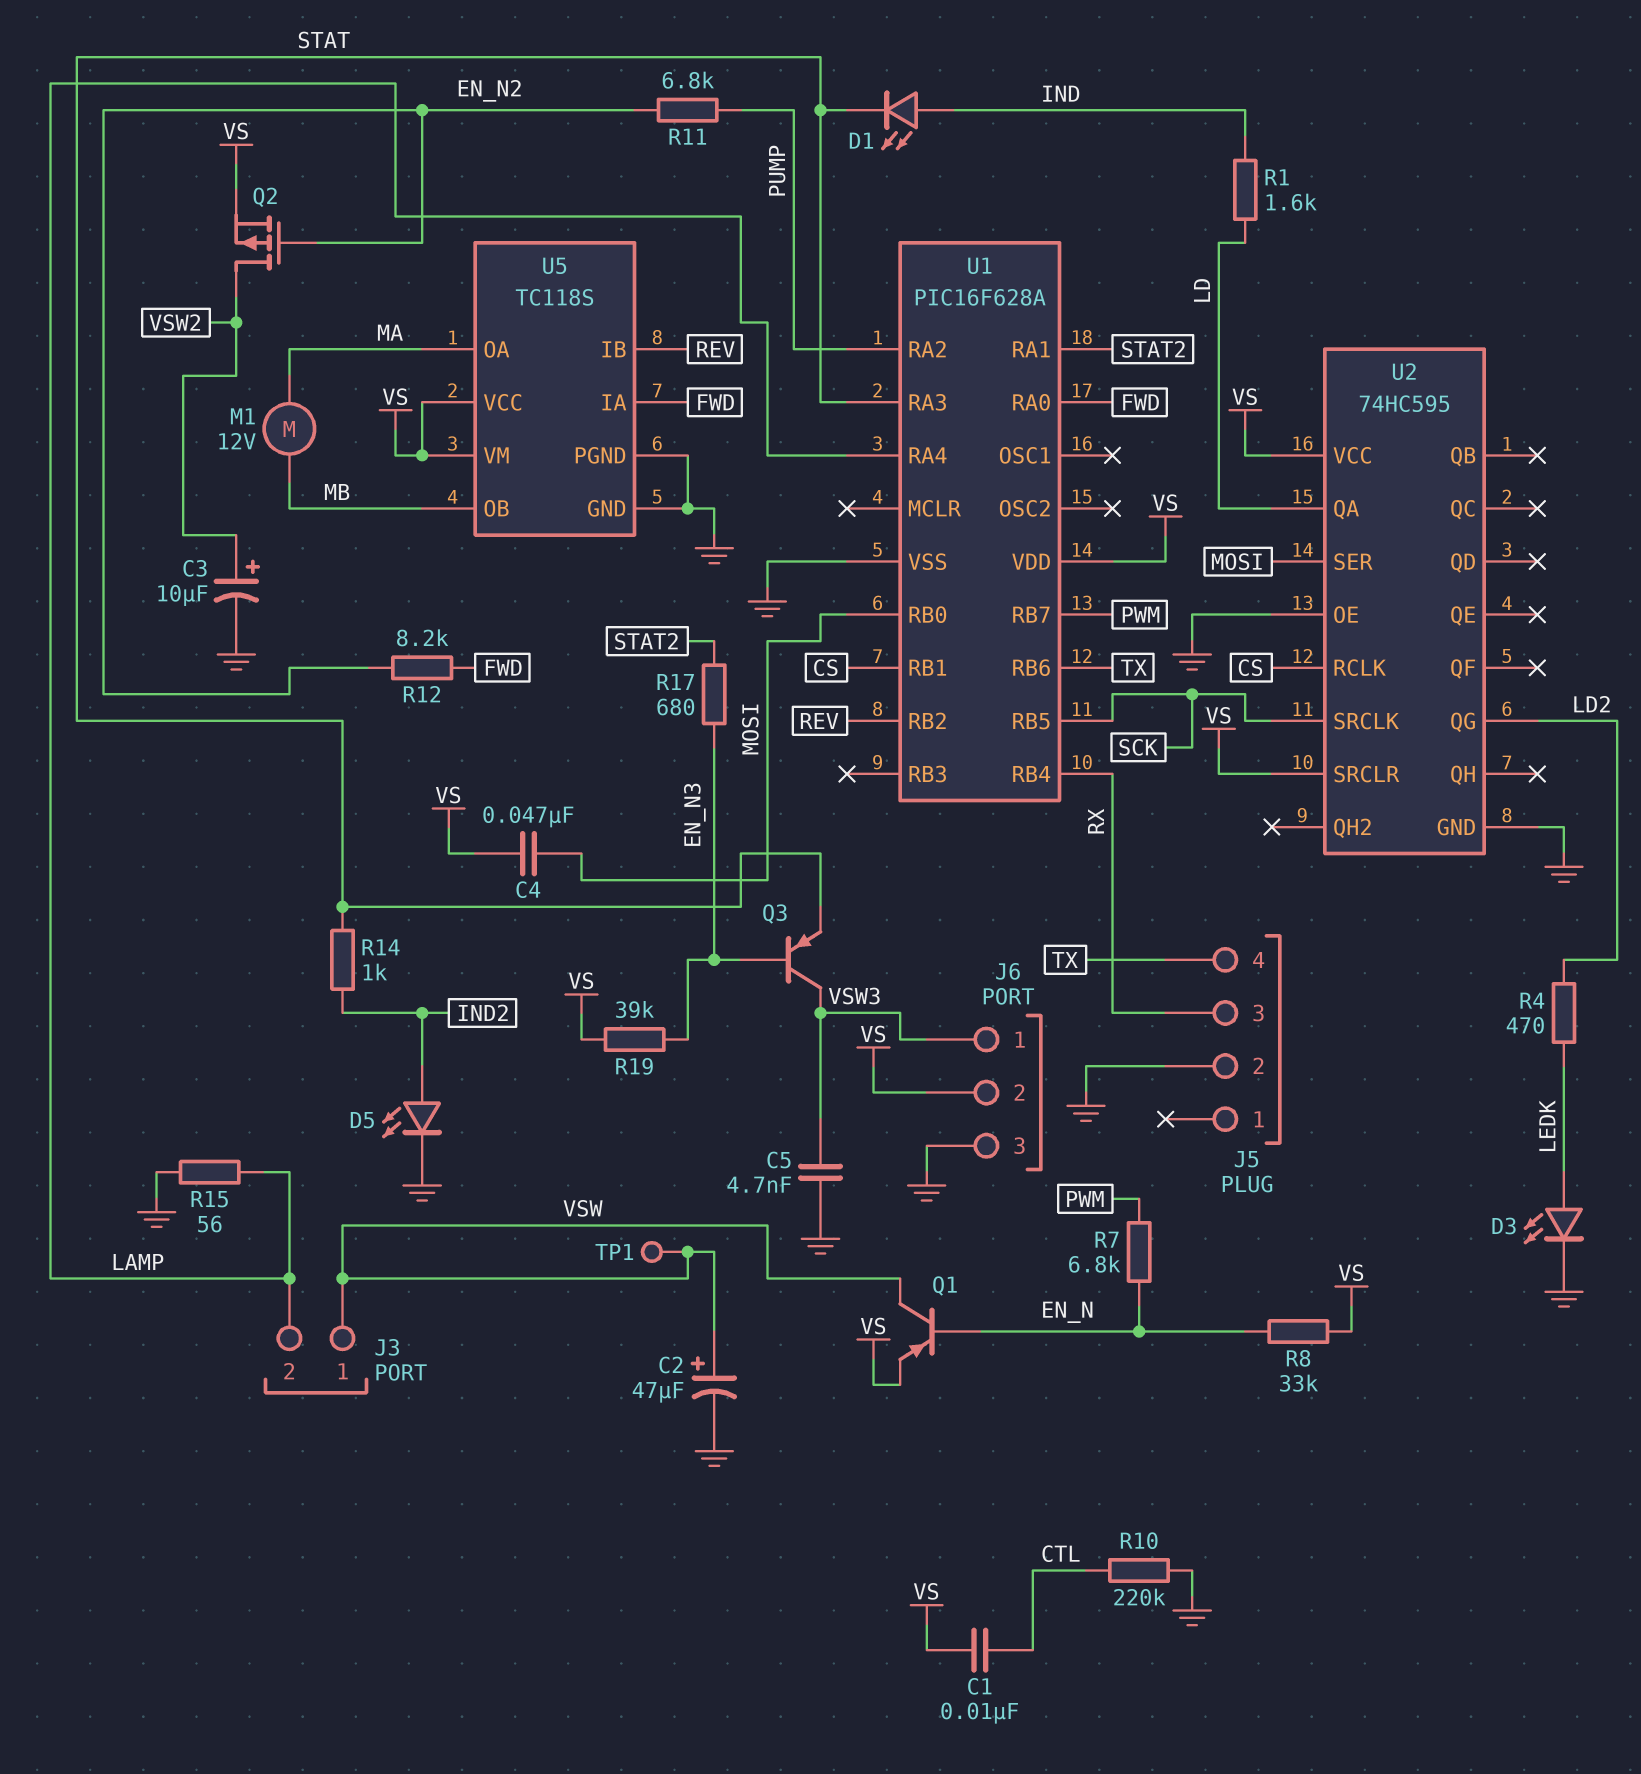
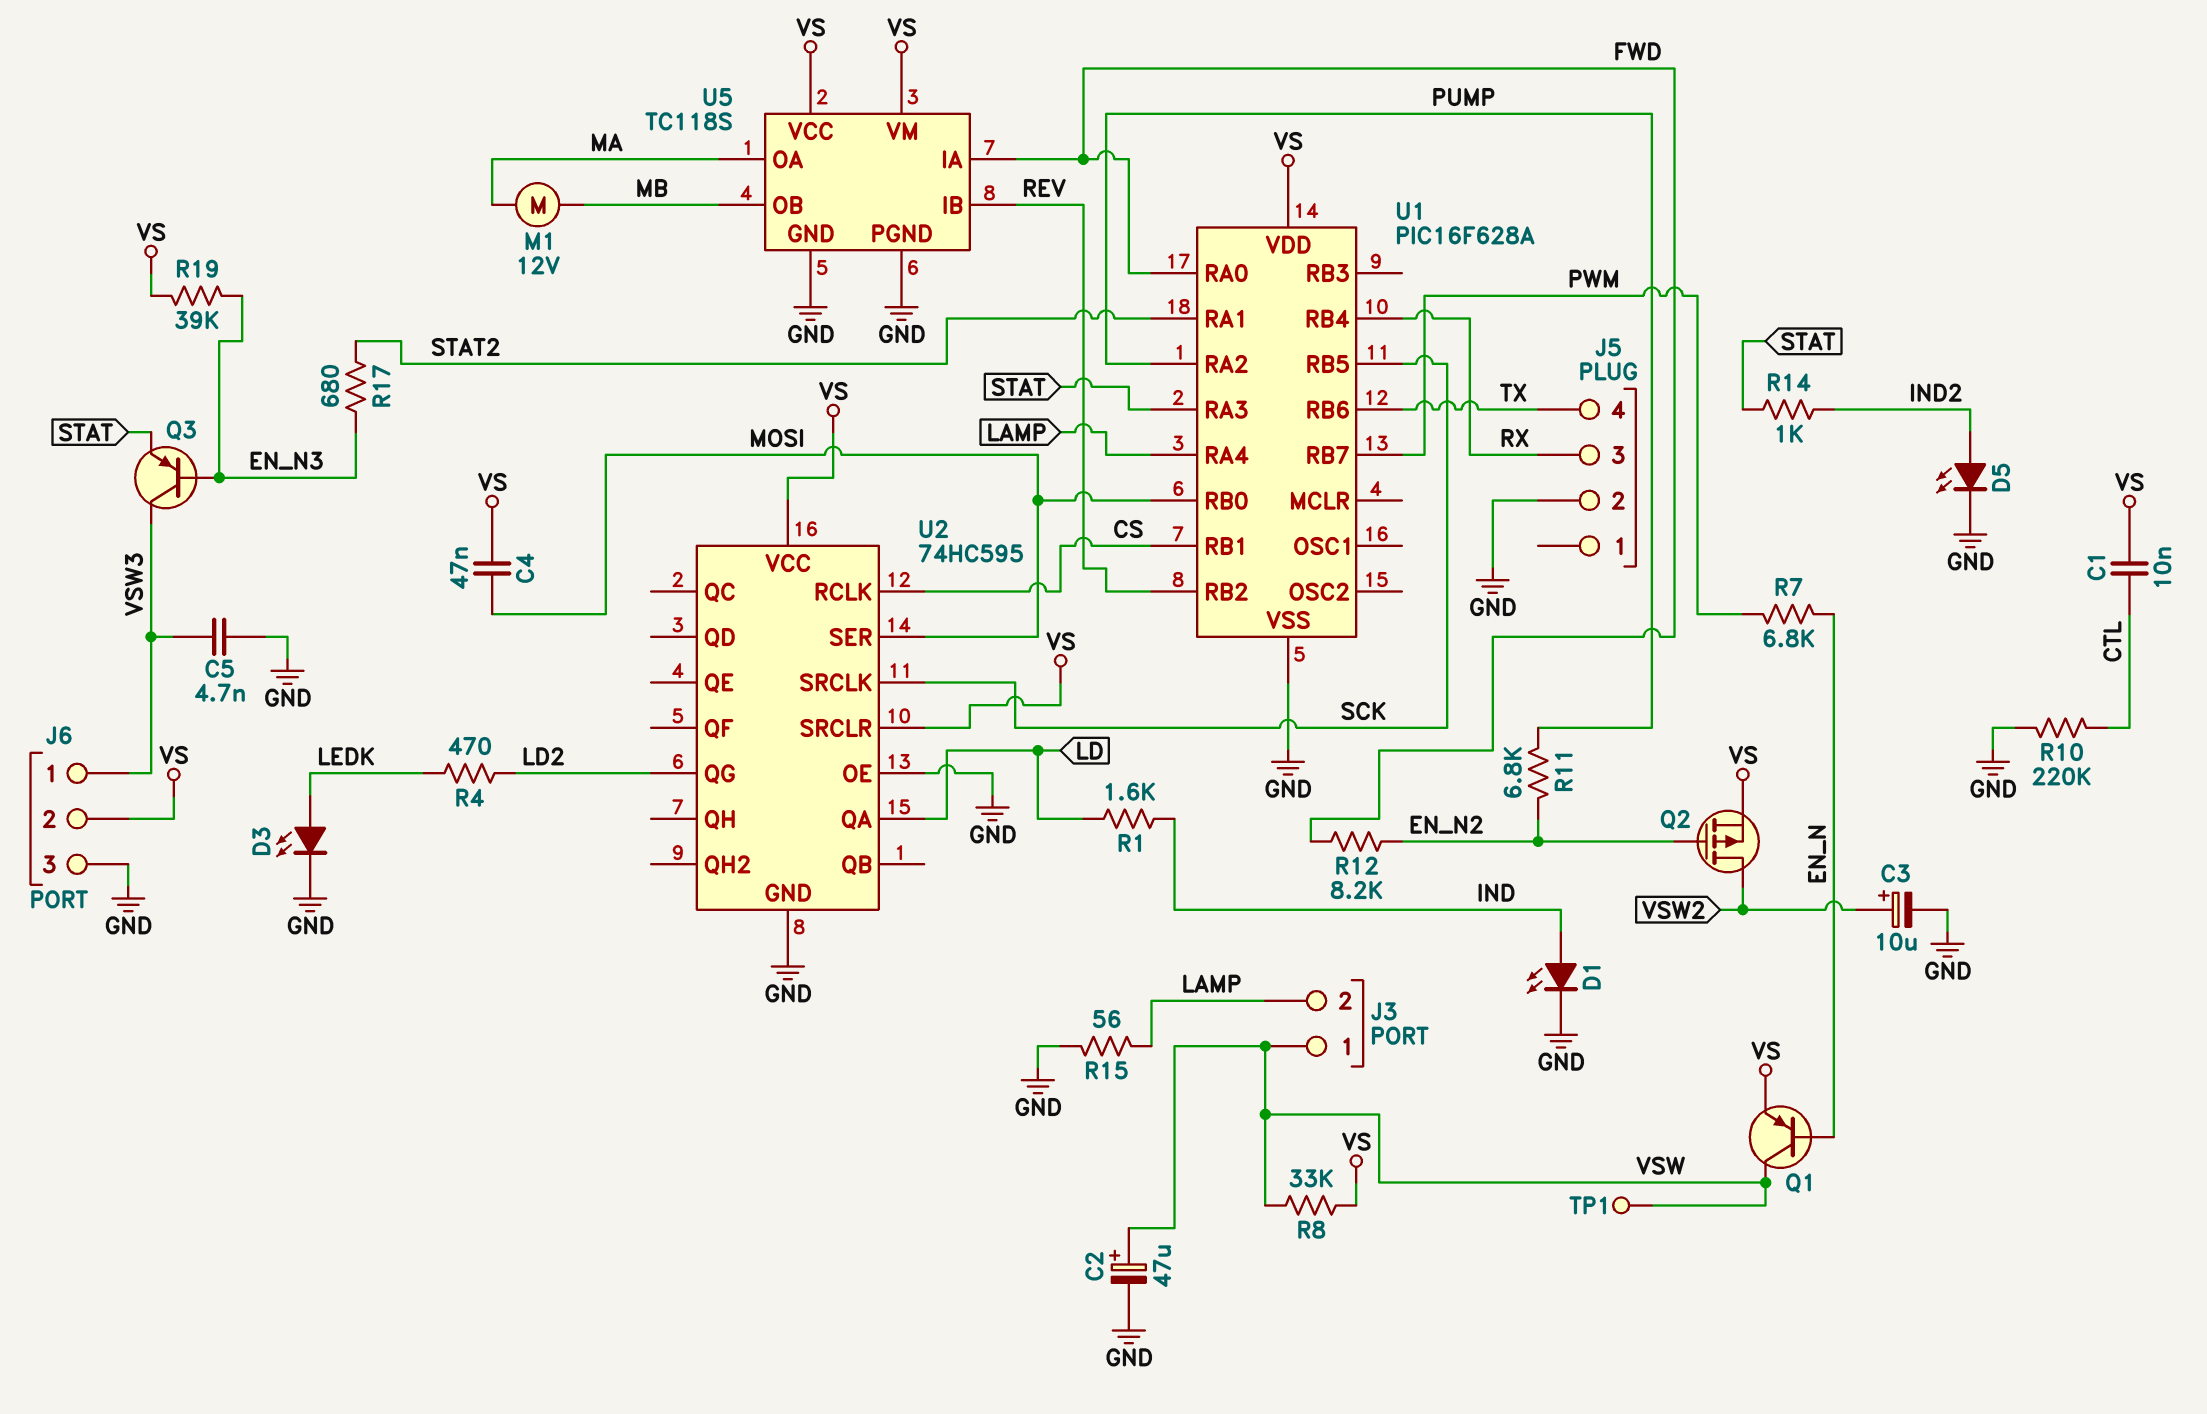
D1: LED (A IND, K STAT) -> LED (A IND, K GND)
R8: 33k (EN_N, VS) -> 33k (VS, VSW)

